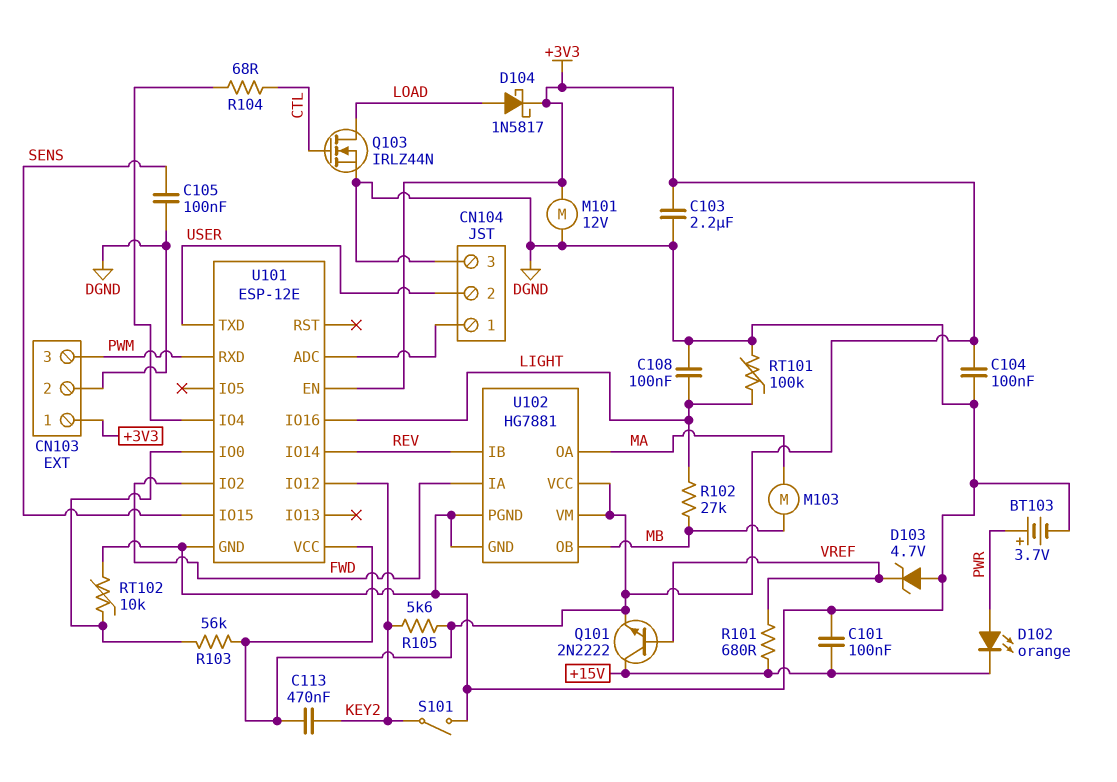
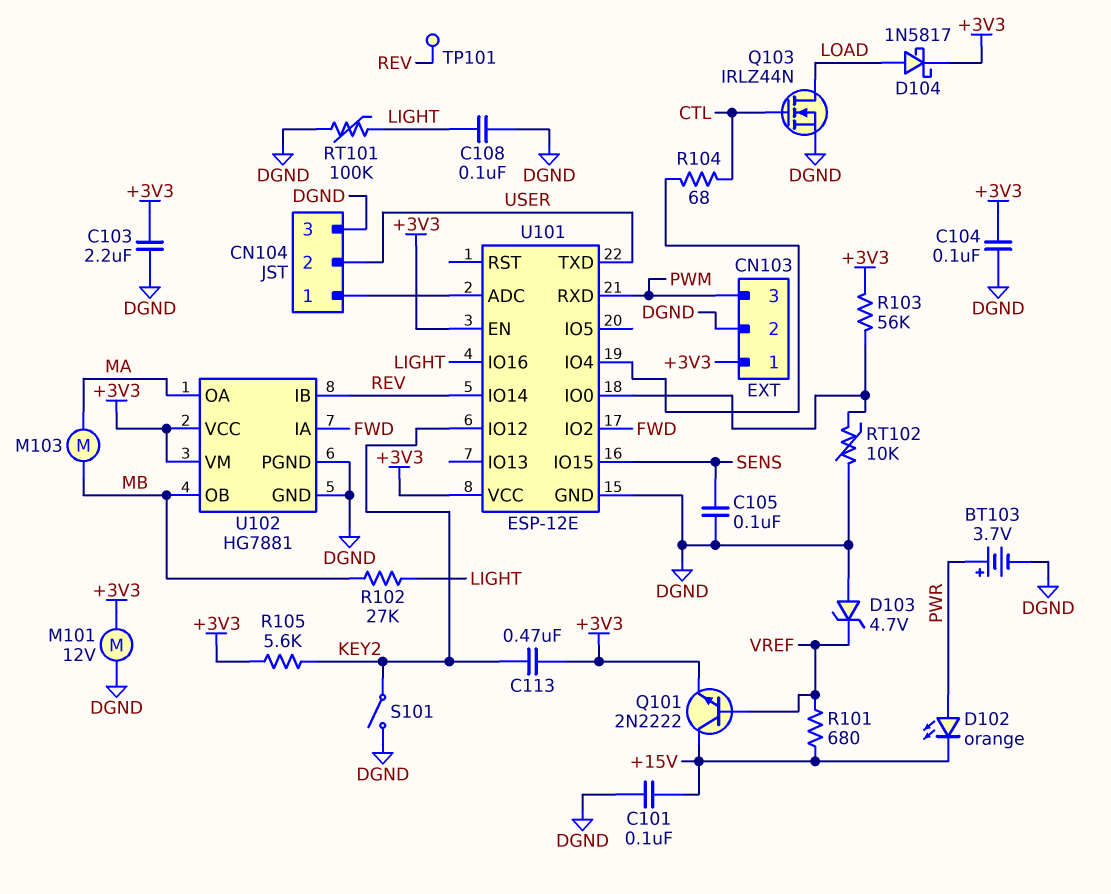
TP101: none -> test point (REV)

